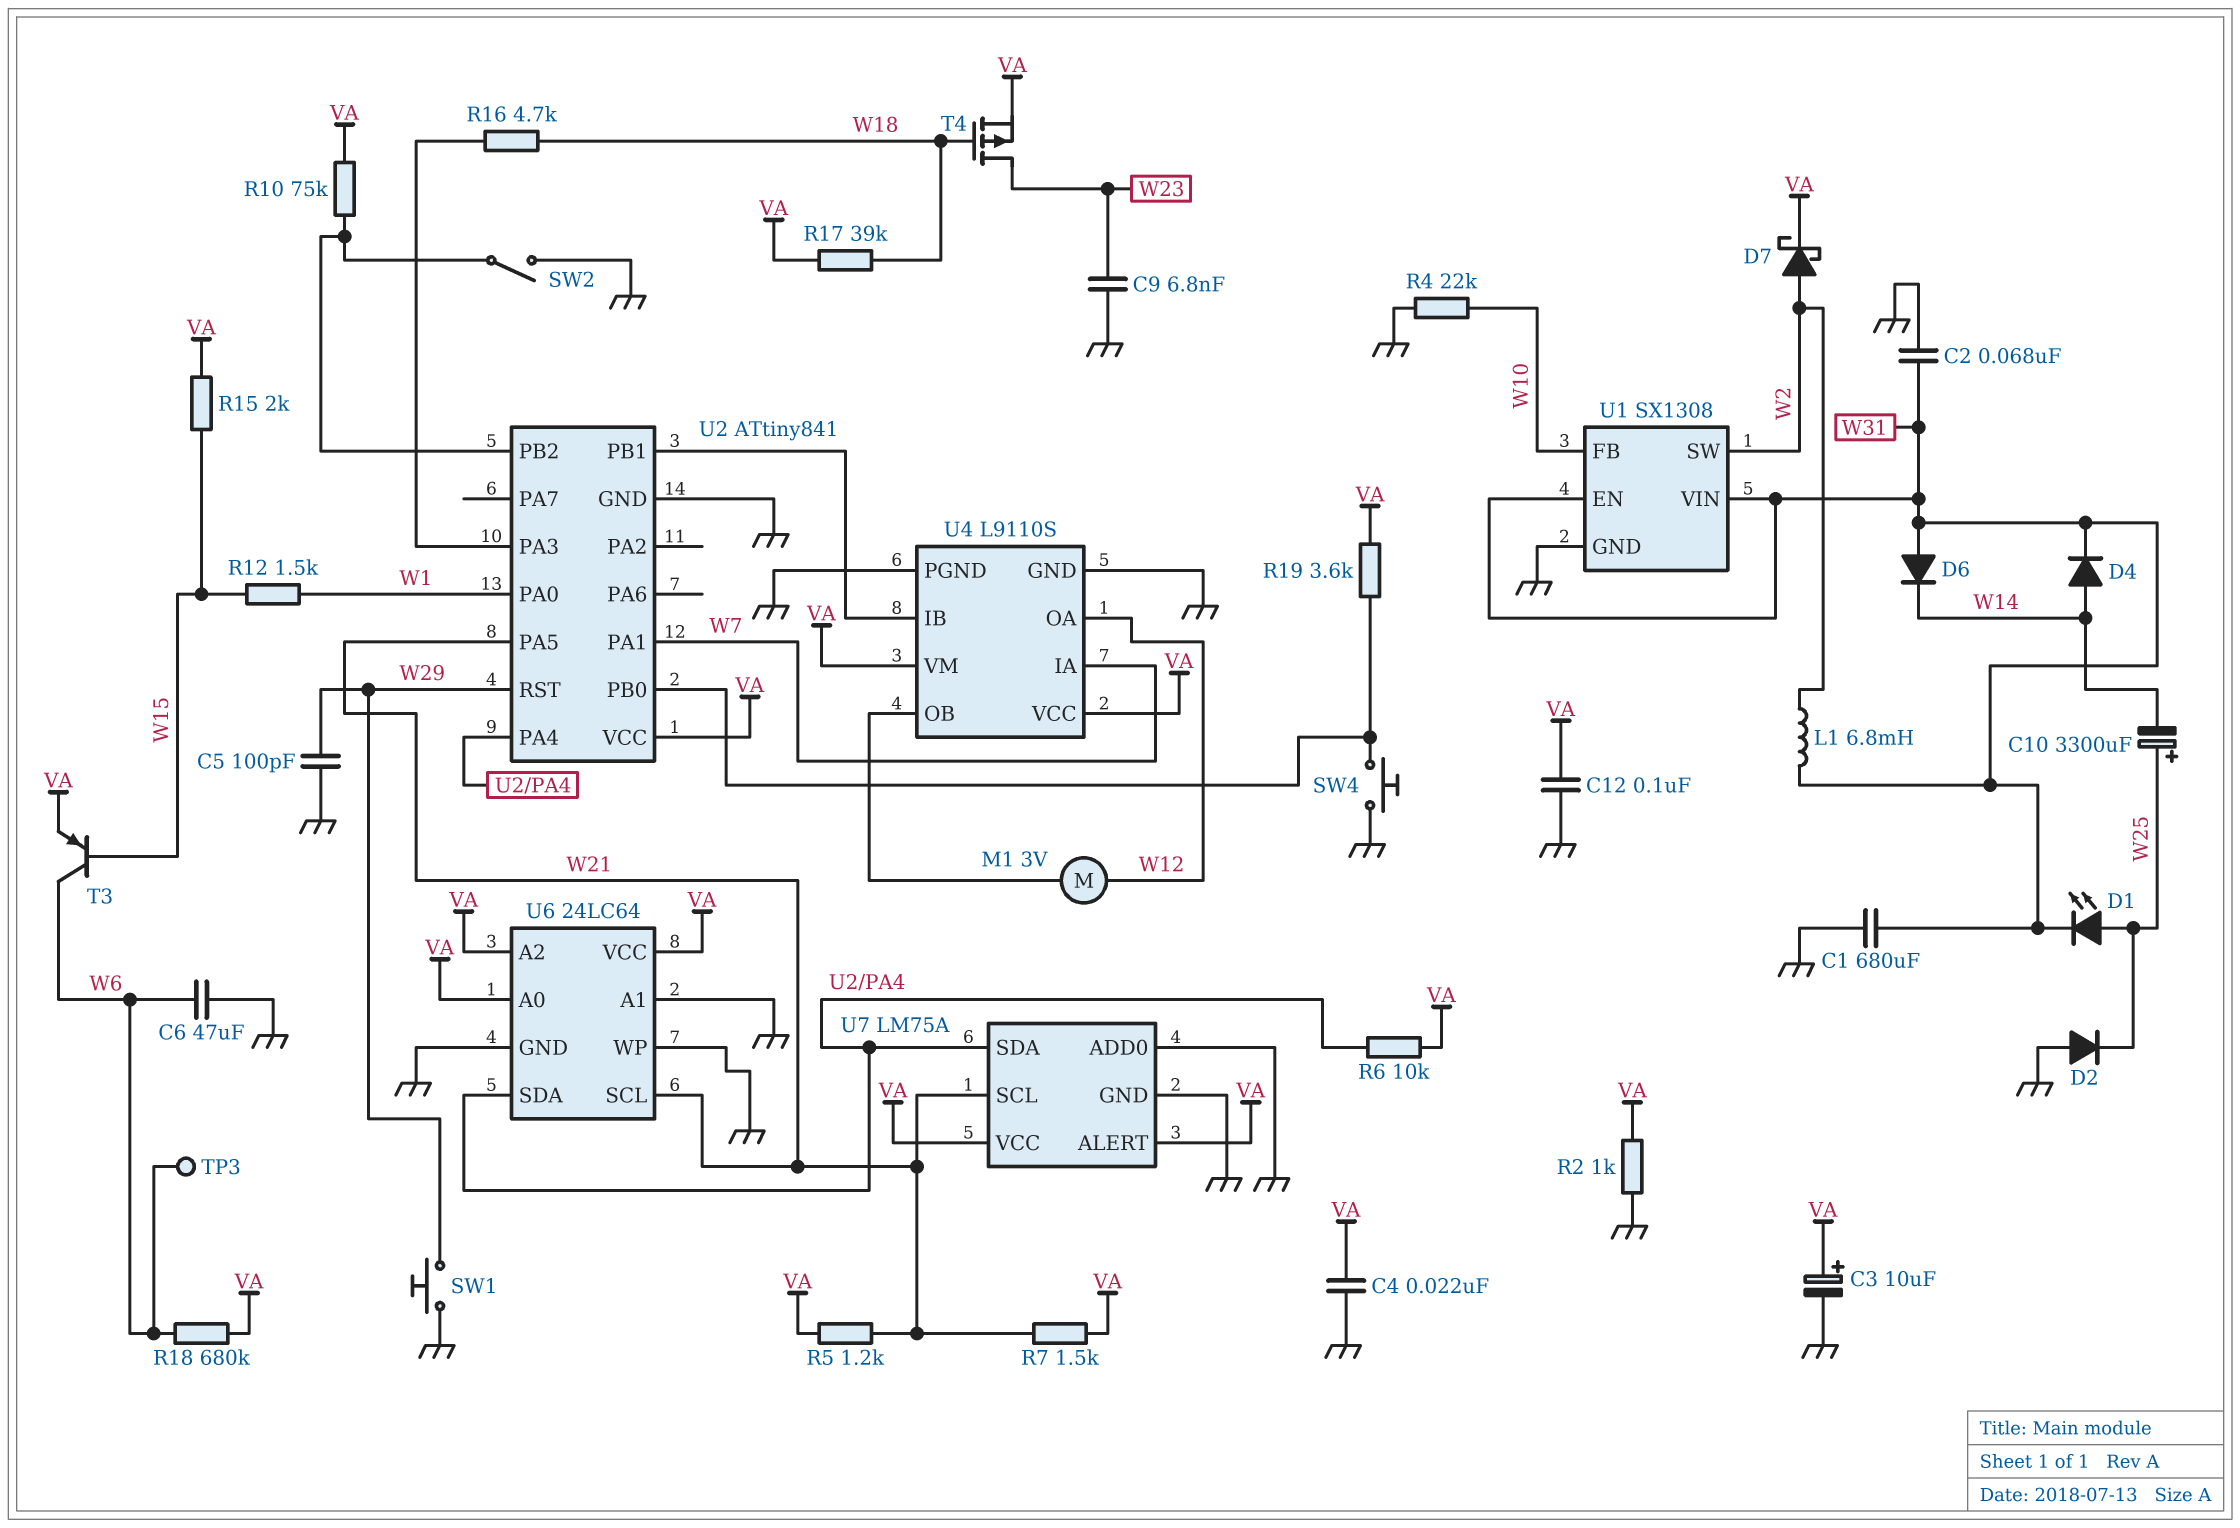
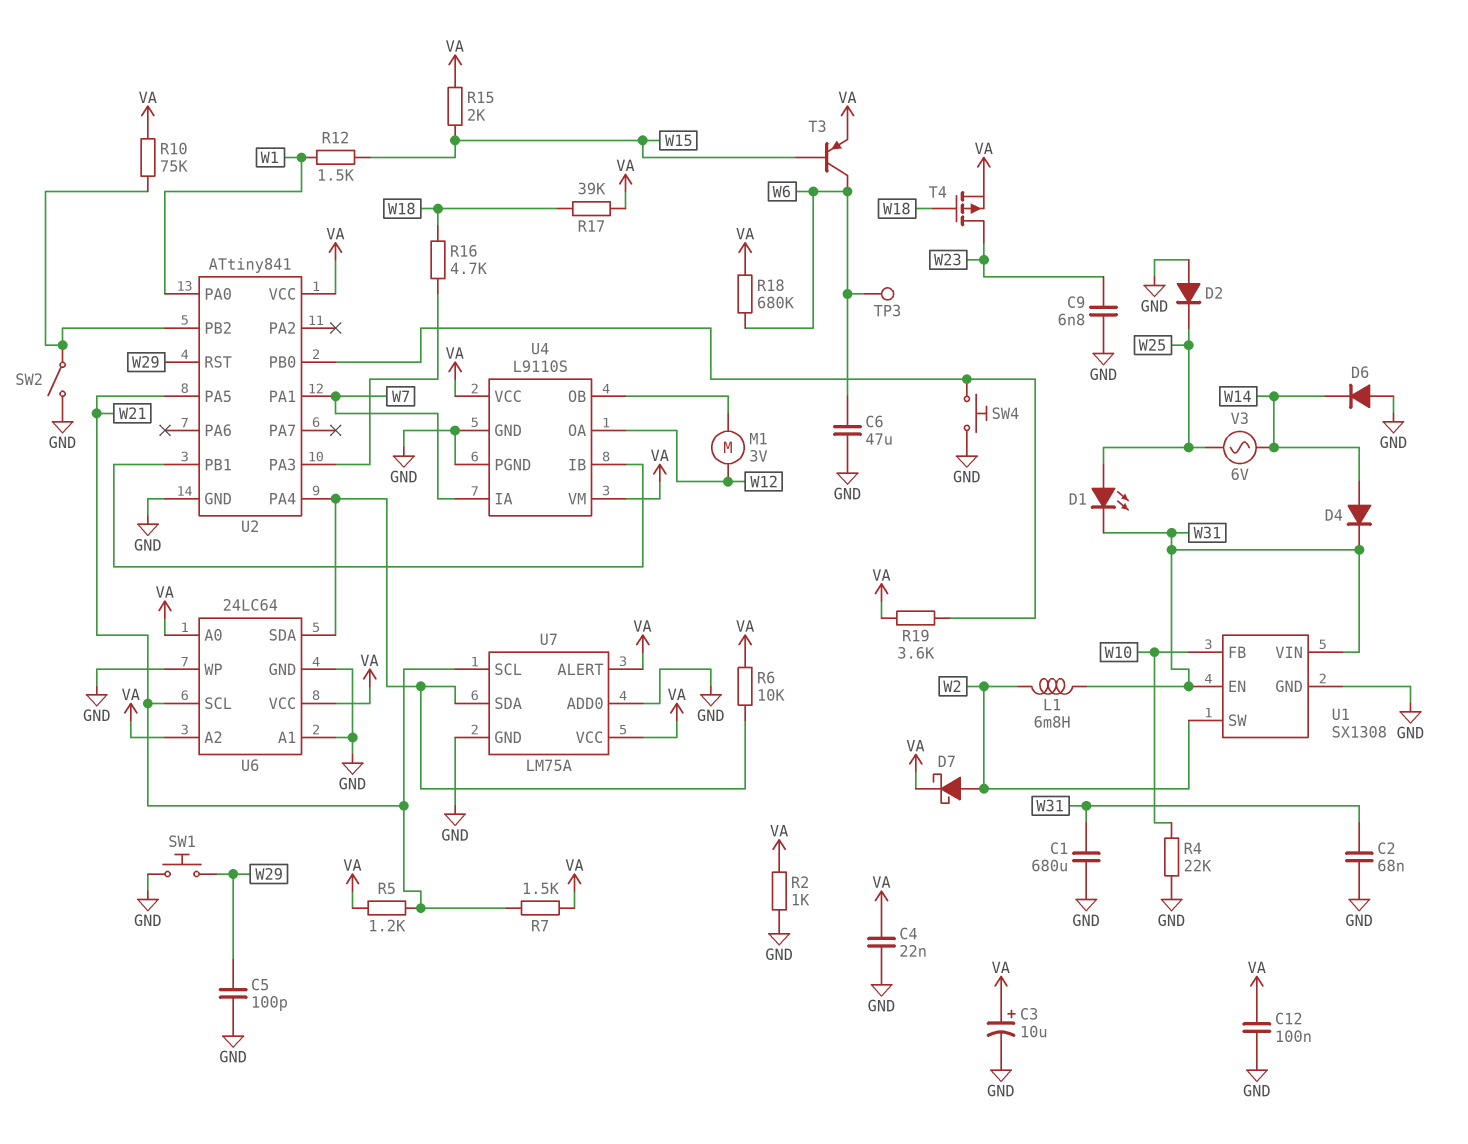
C10: 3300uF (plus W25, minus W14) -> none
D6: diode (A W31, K W14) -> diode (A GND, K W14)
V3: none -> AC 6V (W14, W25)

